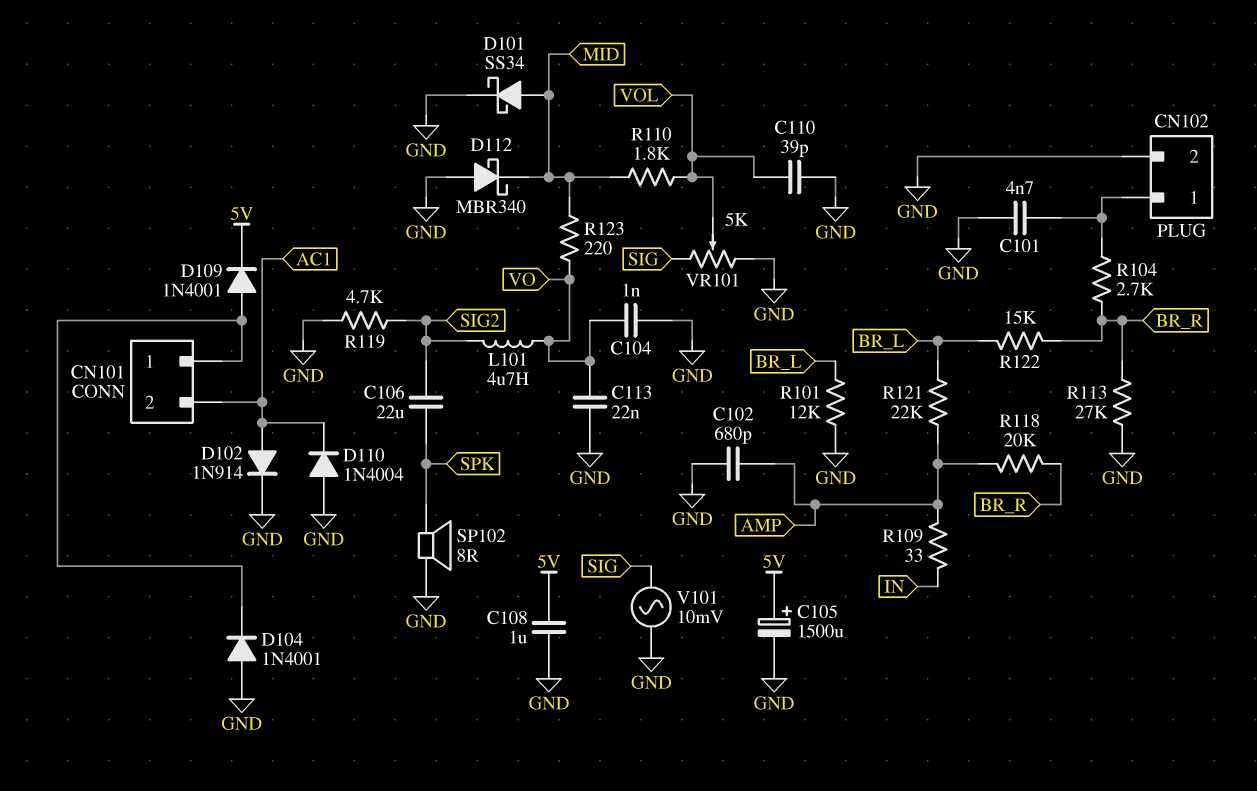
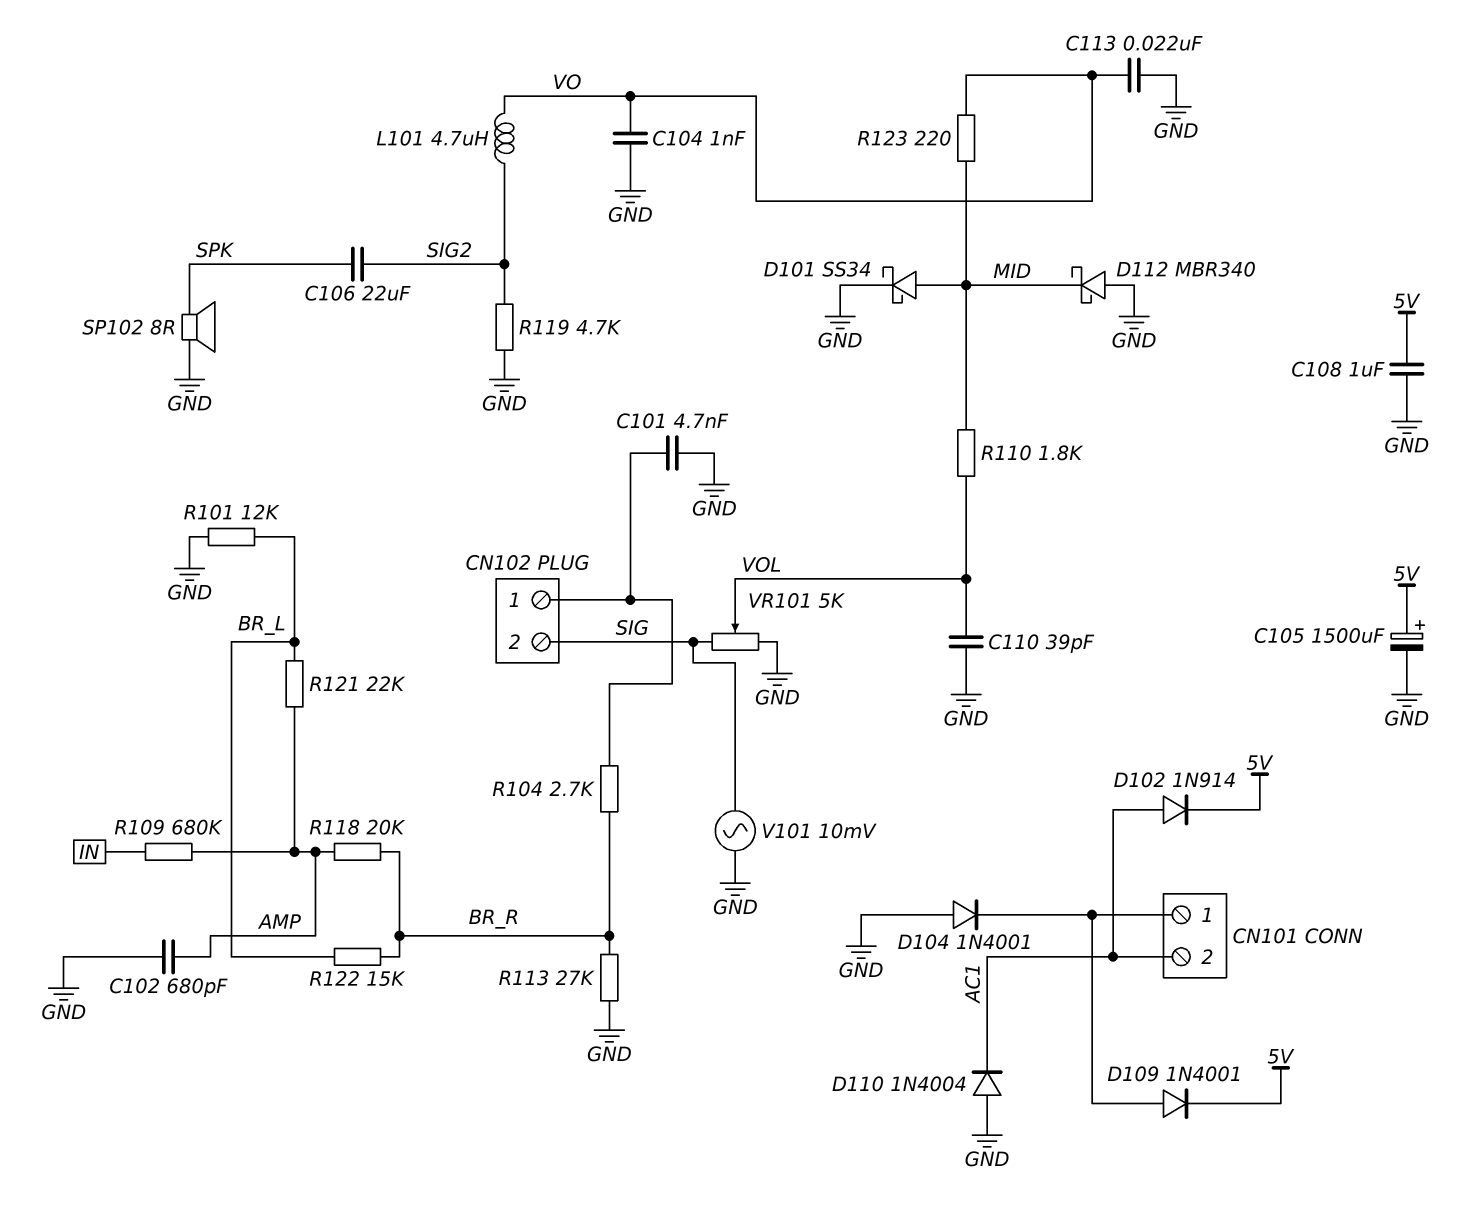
CN102 pin 2: GND -> SIG
D102: diode 1N914 (A AC1, K GND) -> diode 1N914 (A AC1, K 5V)
R109: 33 (AMP, IN) -> 680k (AMP, IN)

